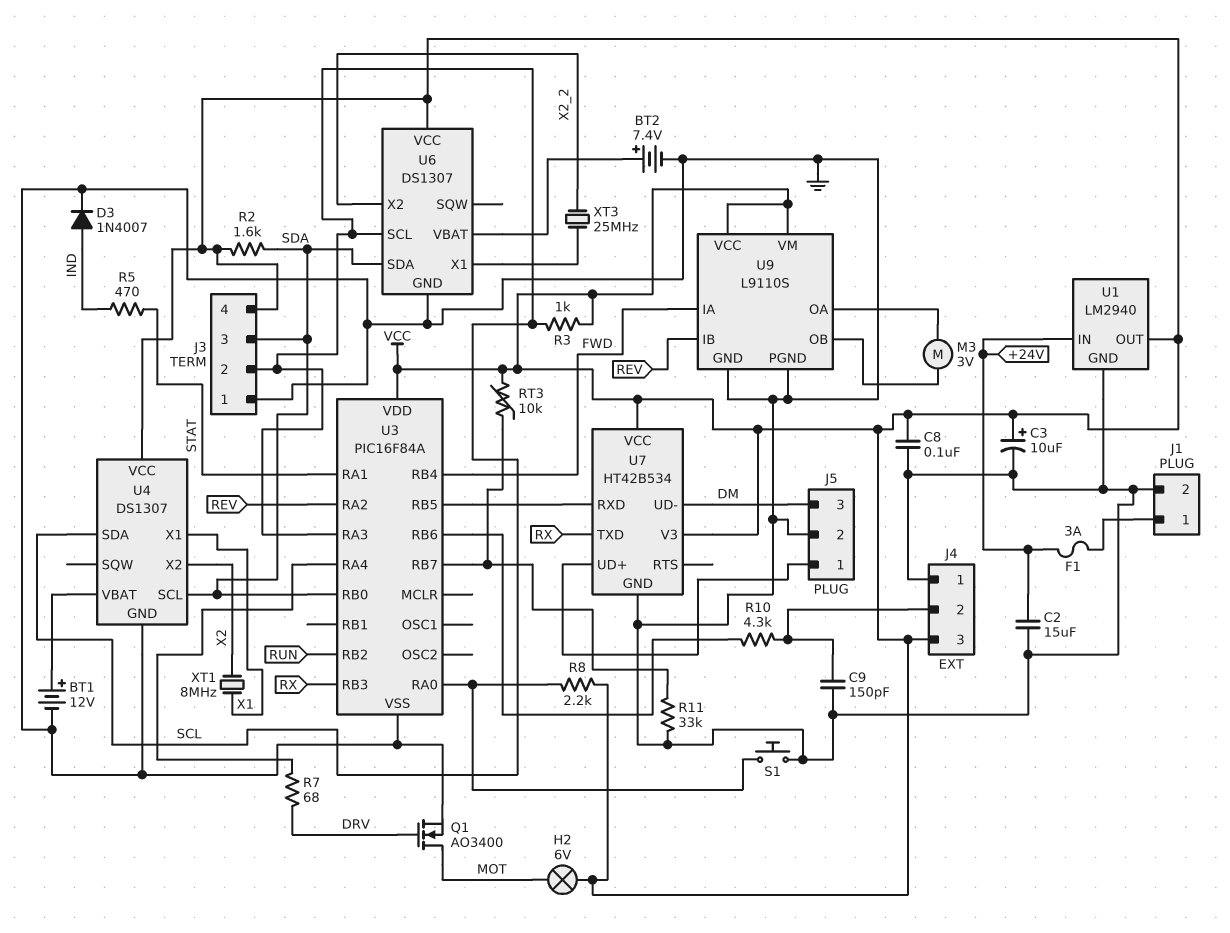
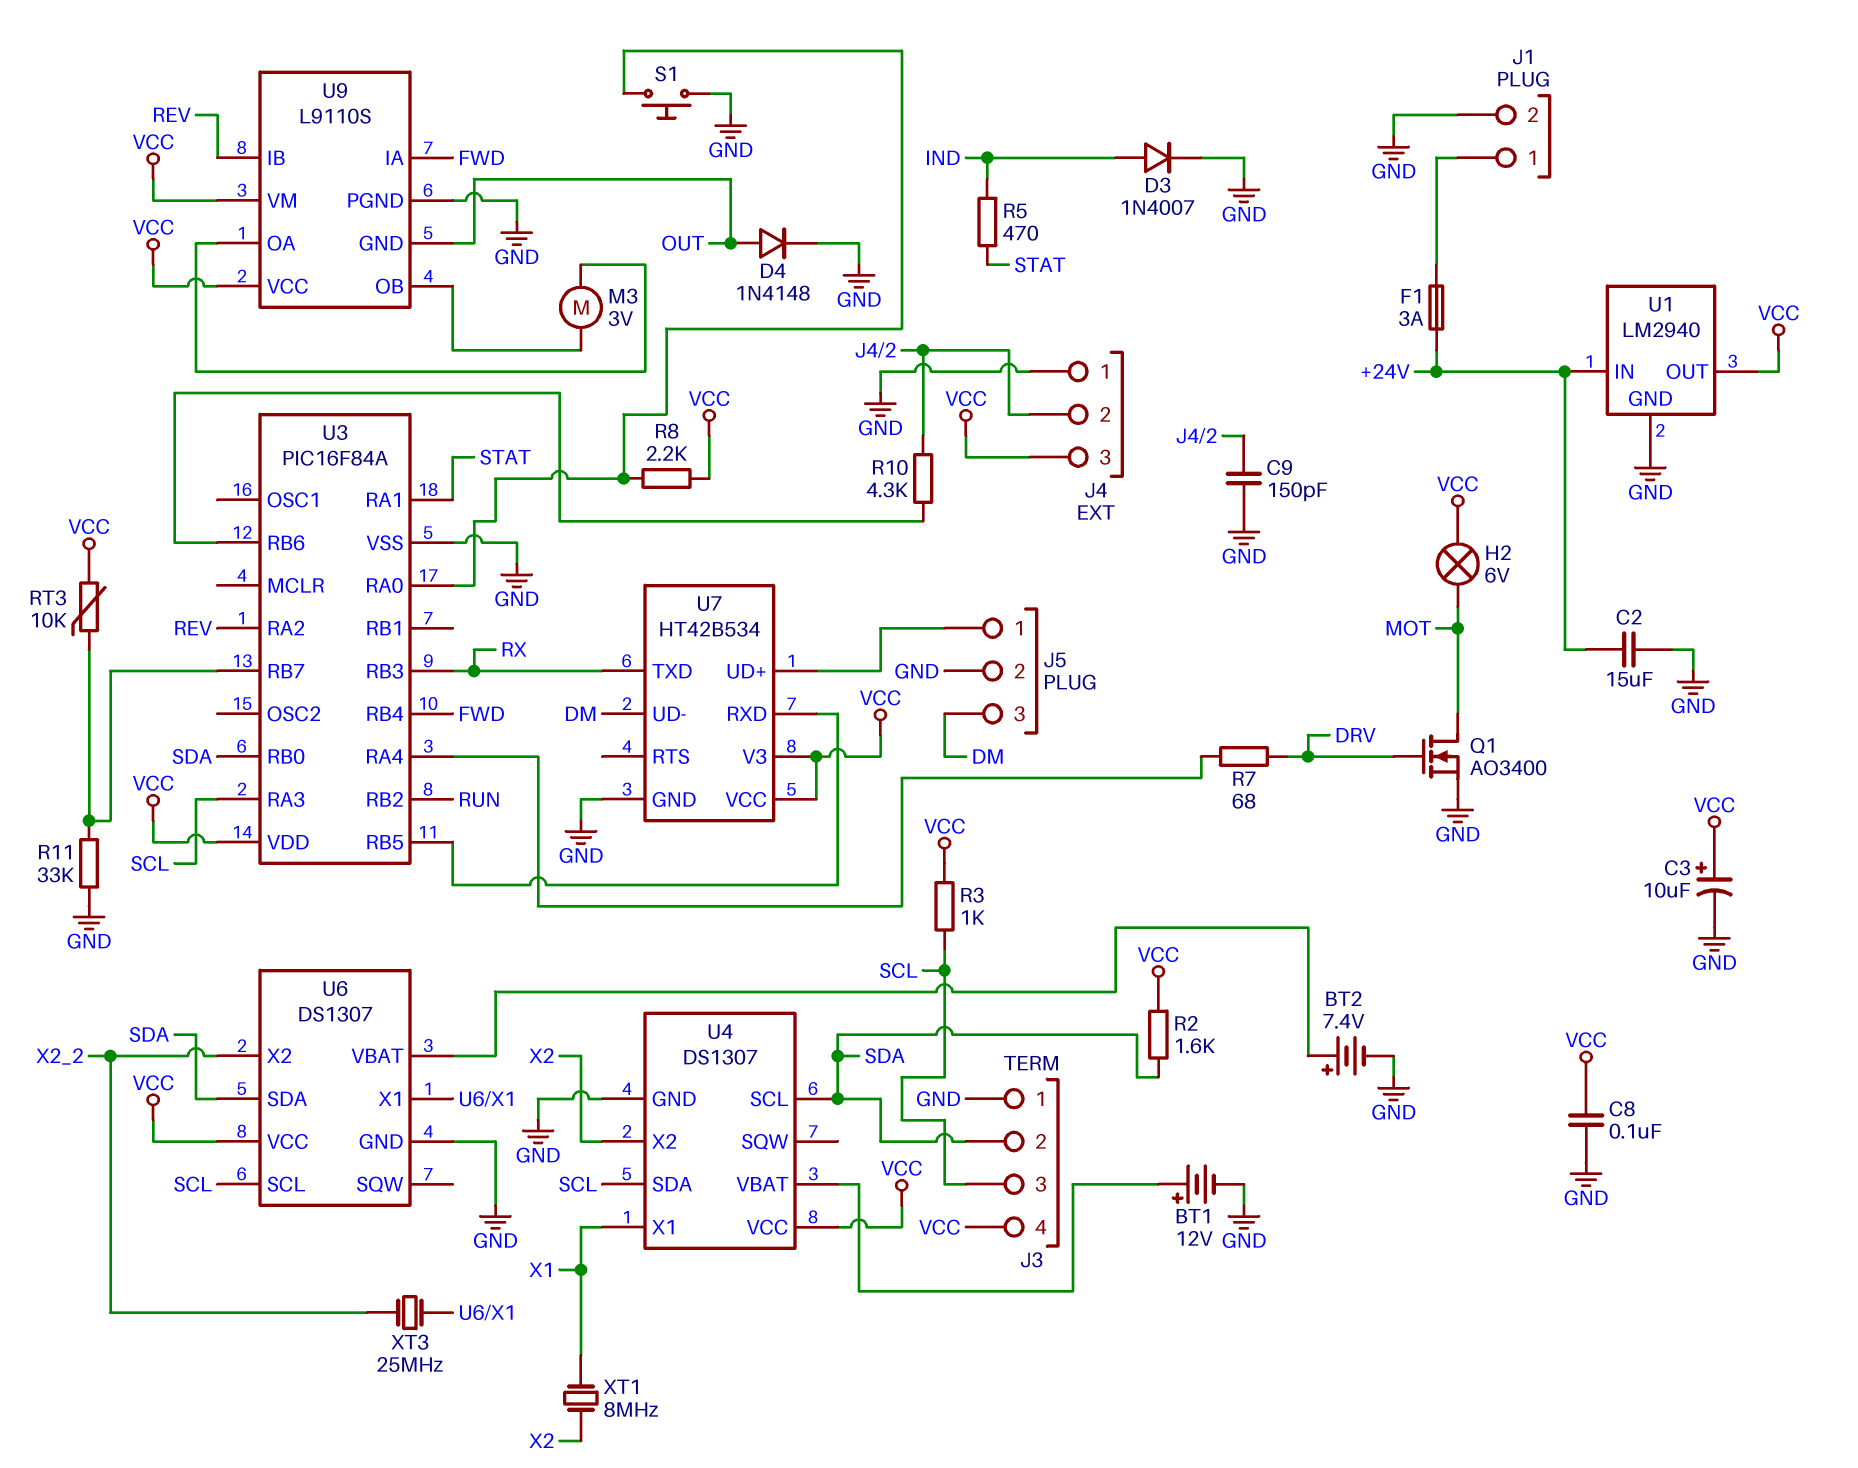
D4: none -> diode 1N4148 (A OUT, K GND)
J3 pin 2: SCL -> SDA
J3 pin 3: SDA -> SCL
U9 pin GND: GND -> OUT

